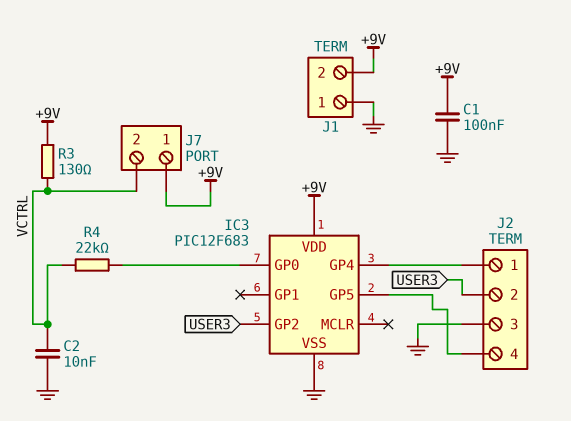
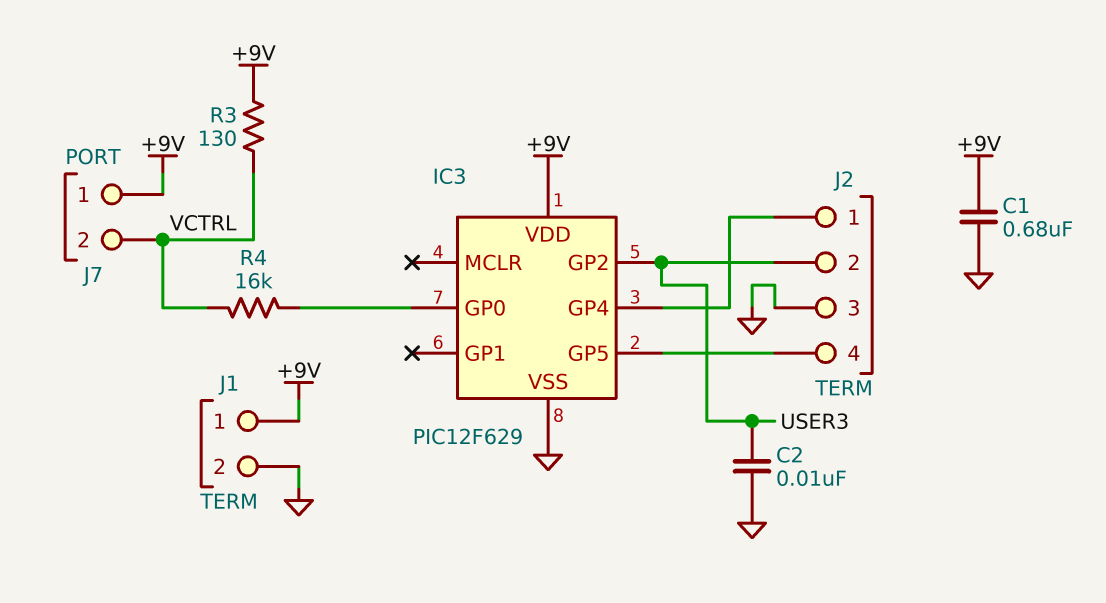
C1: 100nF (+9V, GND) -> 680nF (+9V, GND)
C2: 10nF (GND, VCTRL) -> 10nF (GND, USER3)
IC3: PIC12F683 -> PIC12F629
J1 pin 1: GND -> +9V
J1 pin 2: +9V -> GND
R4: 22k (IC3/GP0, VCTRL) -> 16k (IC3/GP0, VCTRL)

